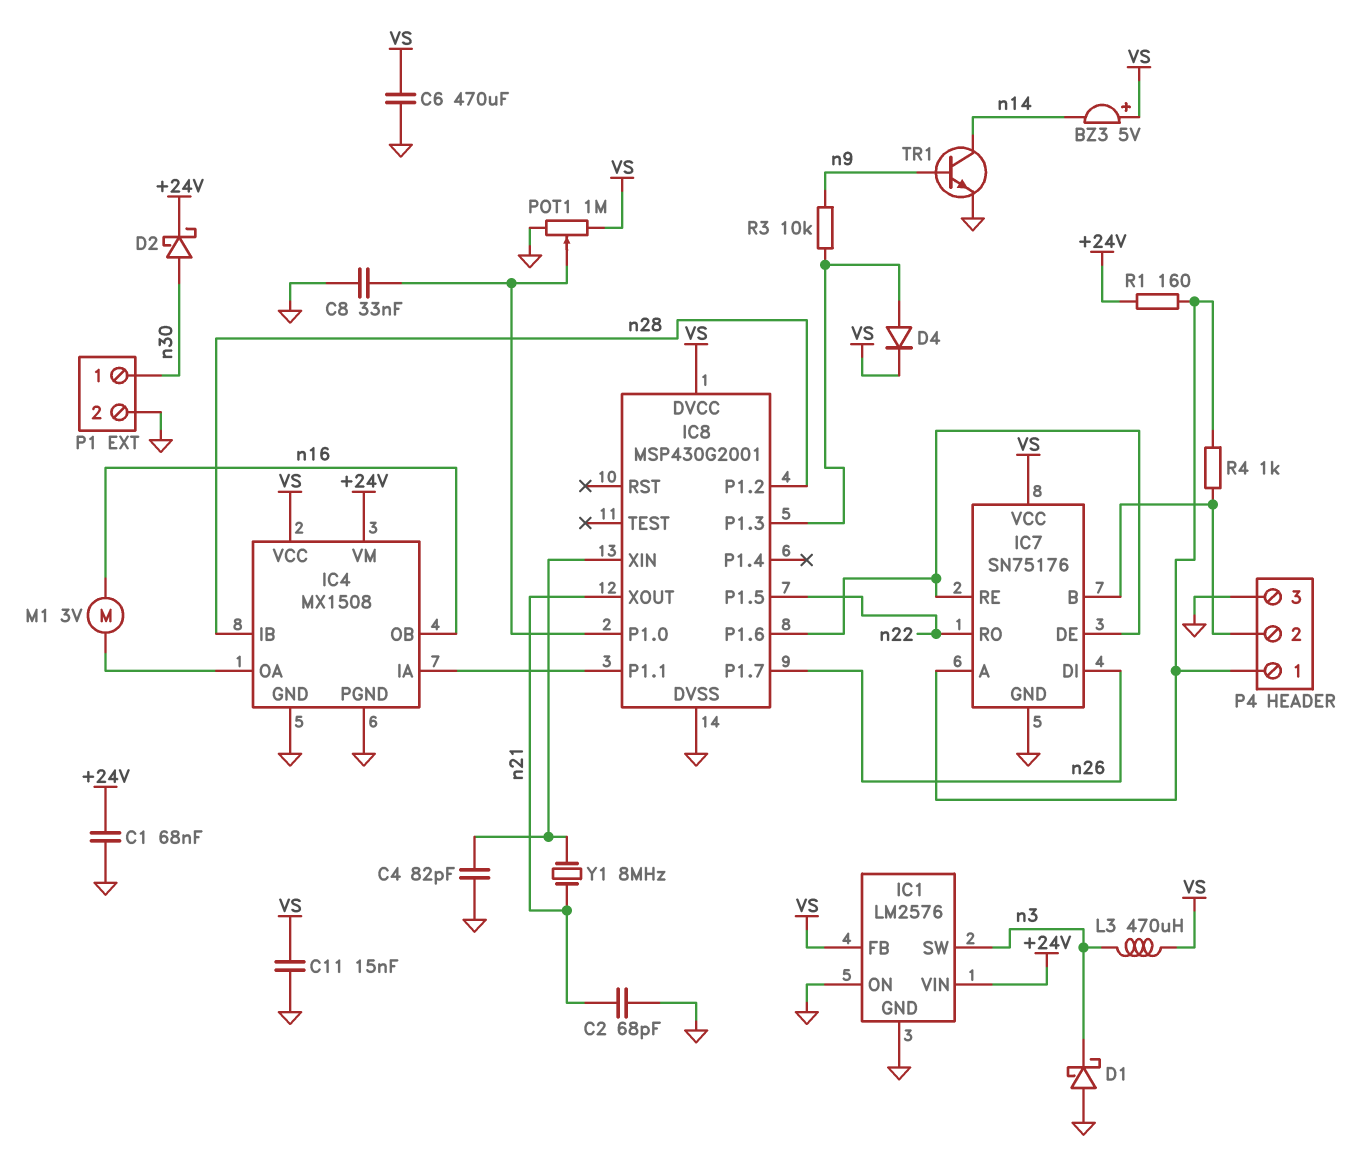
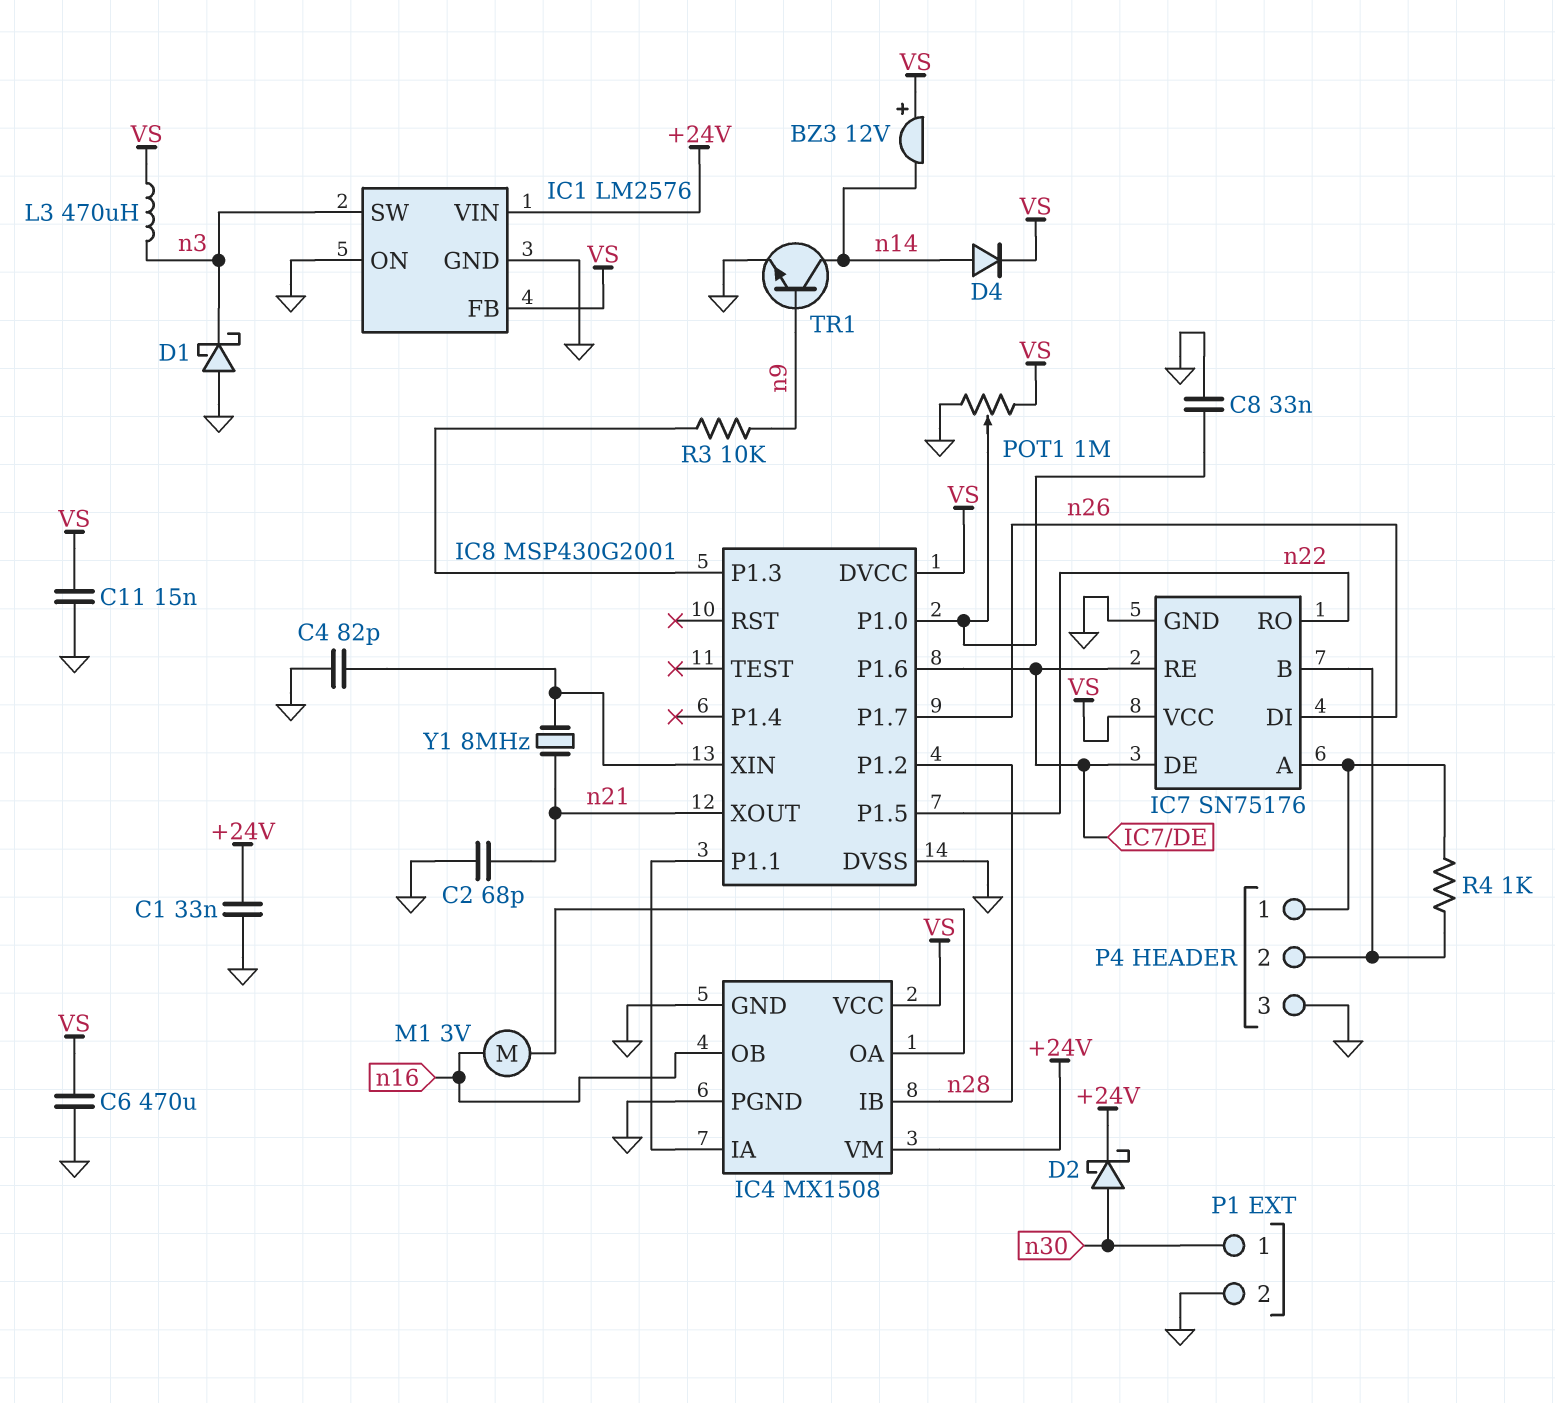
BZ3: buzzer 5V (plus VS, minus n14) -> buzzer 12V (plus VS, minus n14)
C1: 68nF (+24V, GND) -> 33nF (+24V, GND)
D4: diode (A IC8/P1.3, K VS) -> diode (A n14, K VS)
R1: 160 (+24V, IC7/A) -> none

